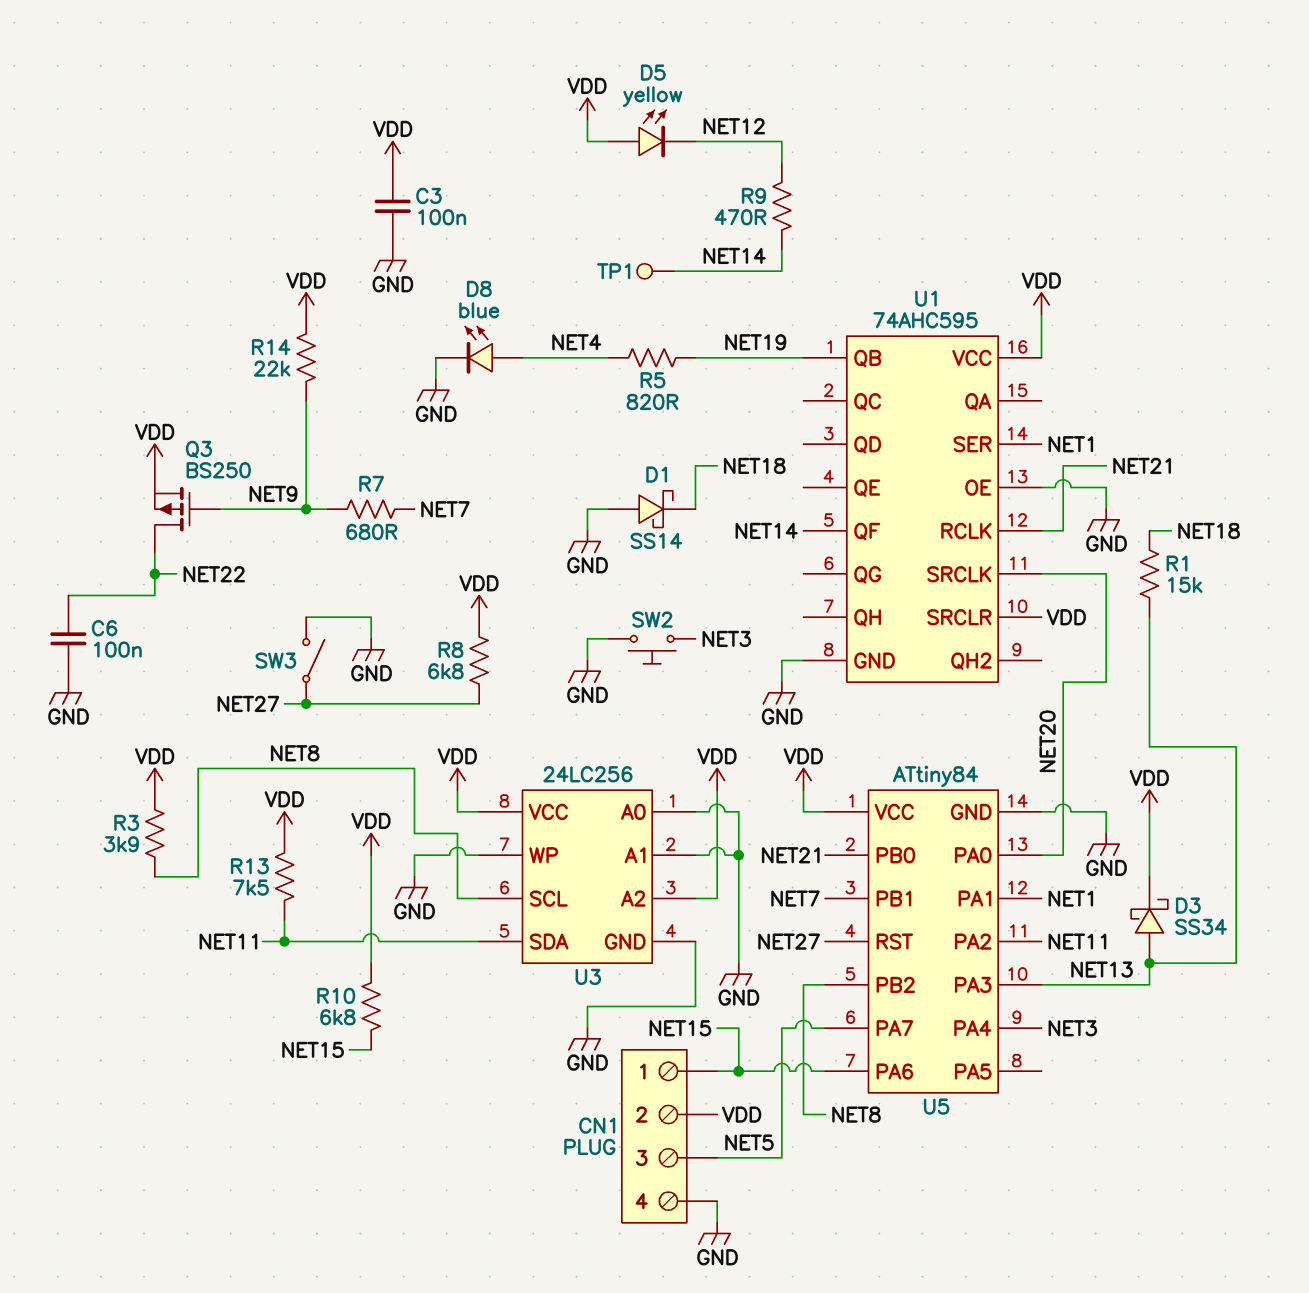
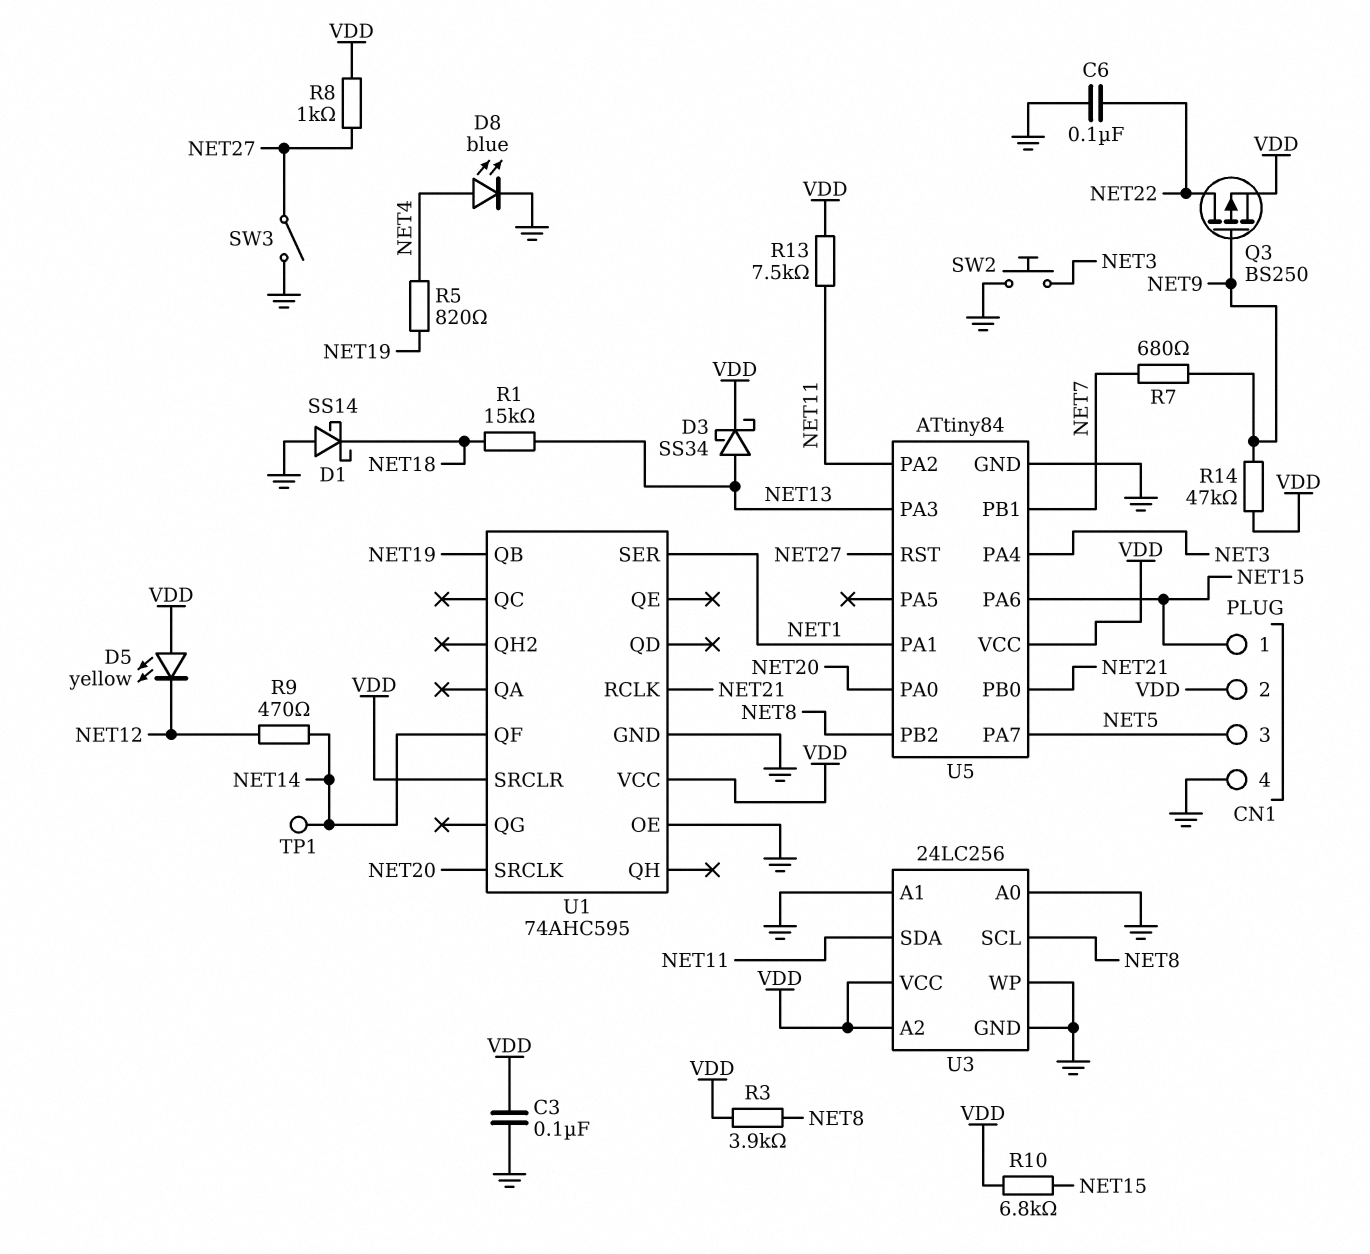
R8: 6.8k (NET27, VDD) -> 1k (NET27, VDD)
R14: 22k (NET9, VDD) -> 47k (NET9, VDD)

